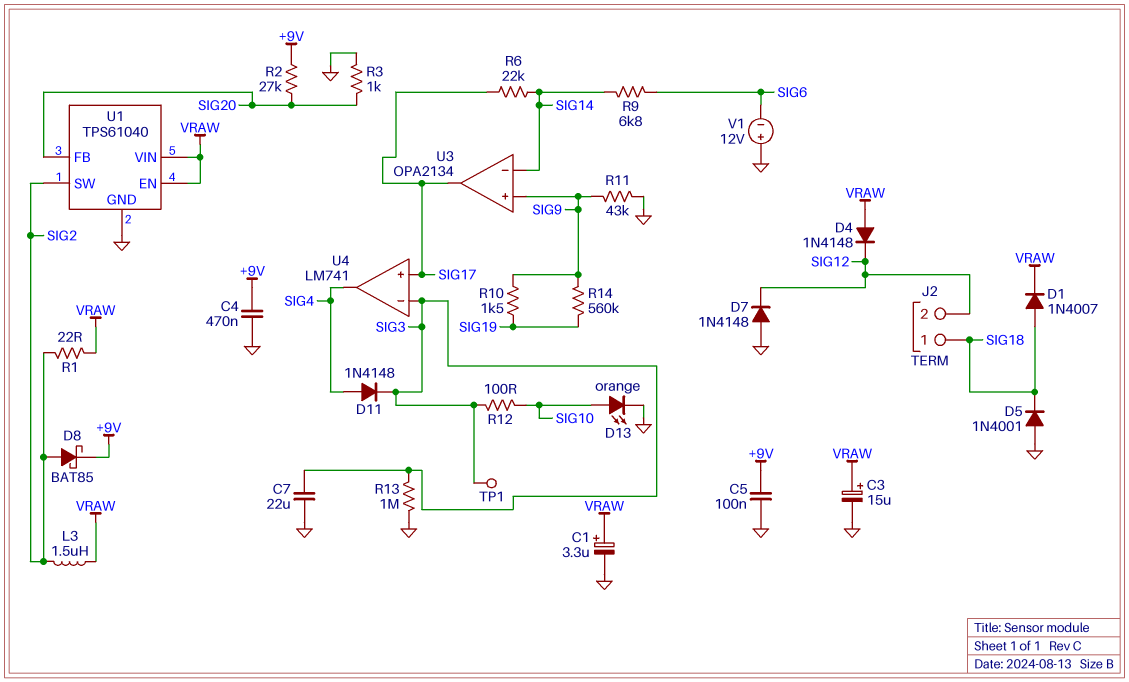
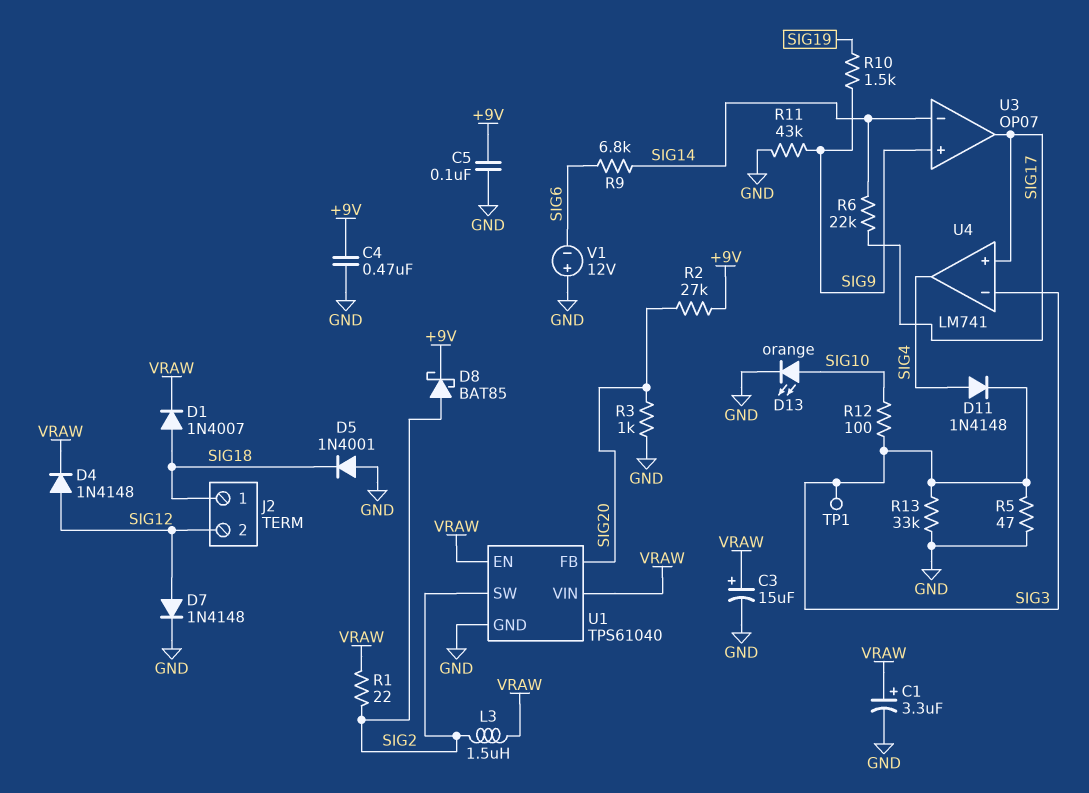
C7: 22uF (GND, SIG3) -> none
D4: diode 1N4148 (A VRAW, K SIG12) -> diode 1N4148 (A SIG12, K VRAW)
D7: diode 1N4148 (A GND, K SIG12) -> diode 1N4148 (A SIG12, K GND)
R5: none -> 47 (GND, SIG3)
R13: 1M (GND, SIG3) -> 33k (GND, SIG3)
R14: 560k (SIG9, SIG19) -> none
U3: OPA2134 -> OP07

